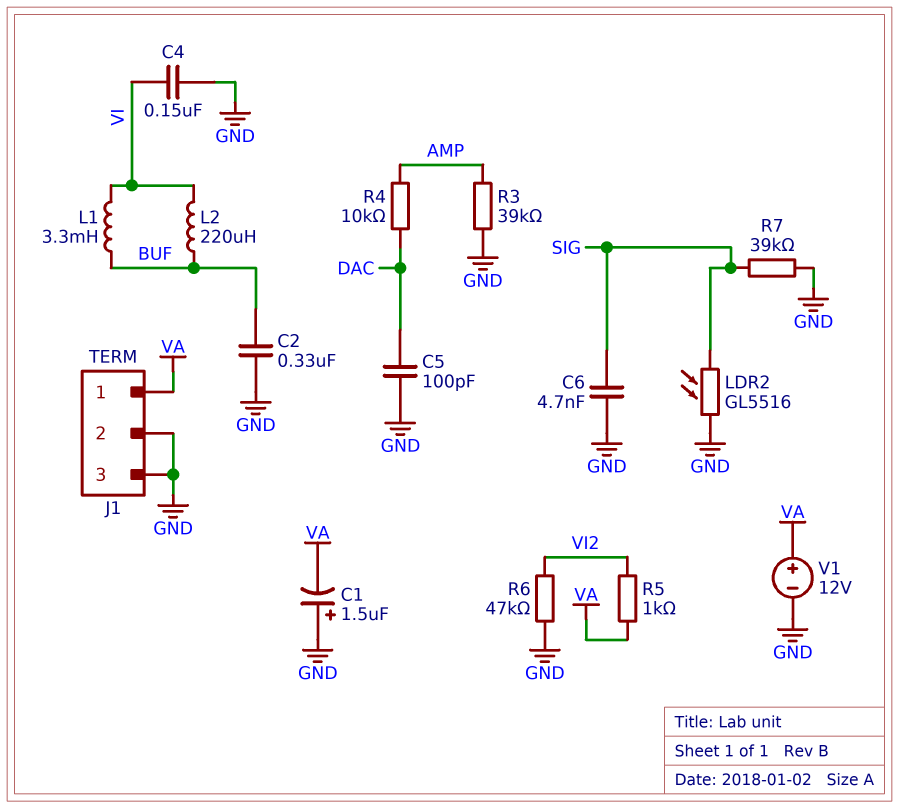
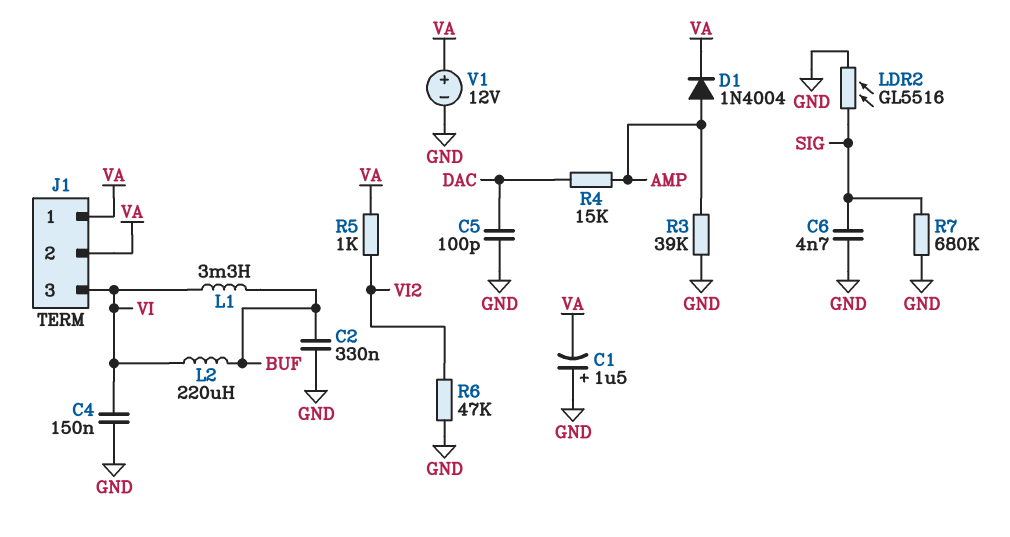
D1: none -> diode 1N4004 (A AMP, K VA)
J1 pin 2: GND -> VA
J1 pin 3: GND -> VI
R4: 10k (AMP, DAC) -> 15k (AMP, DAC)
R7: 39k (GND, SIG) -> 680k (GND, SIG)

